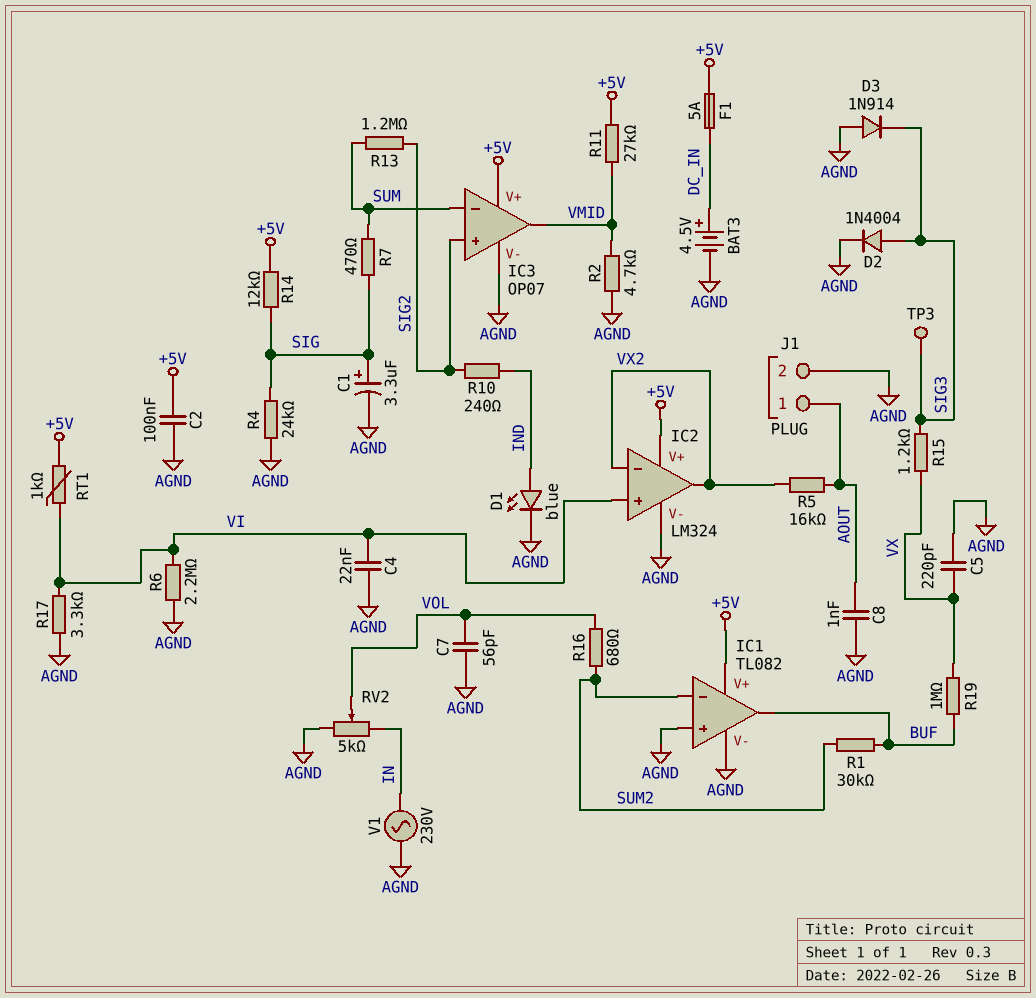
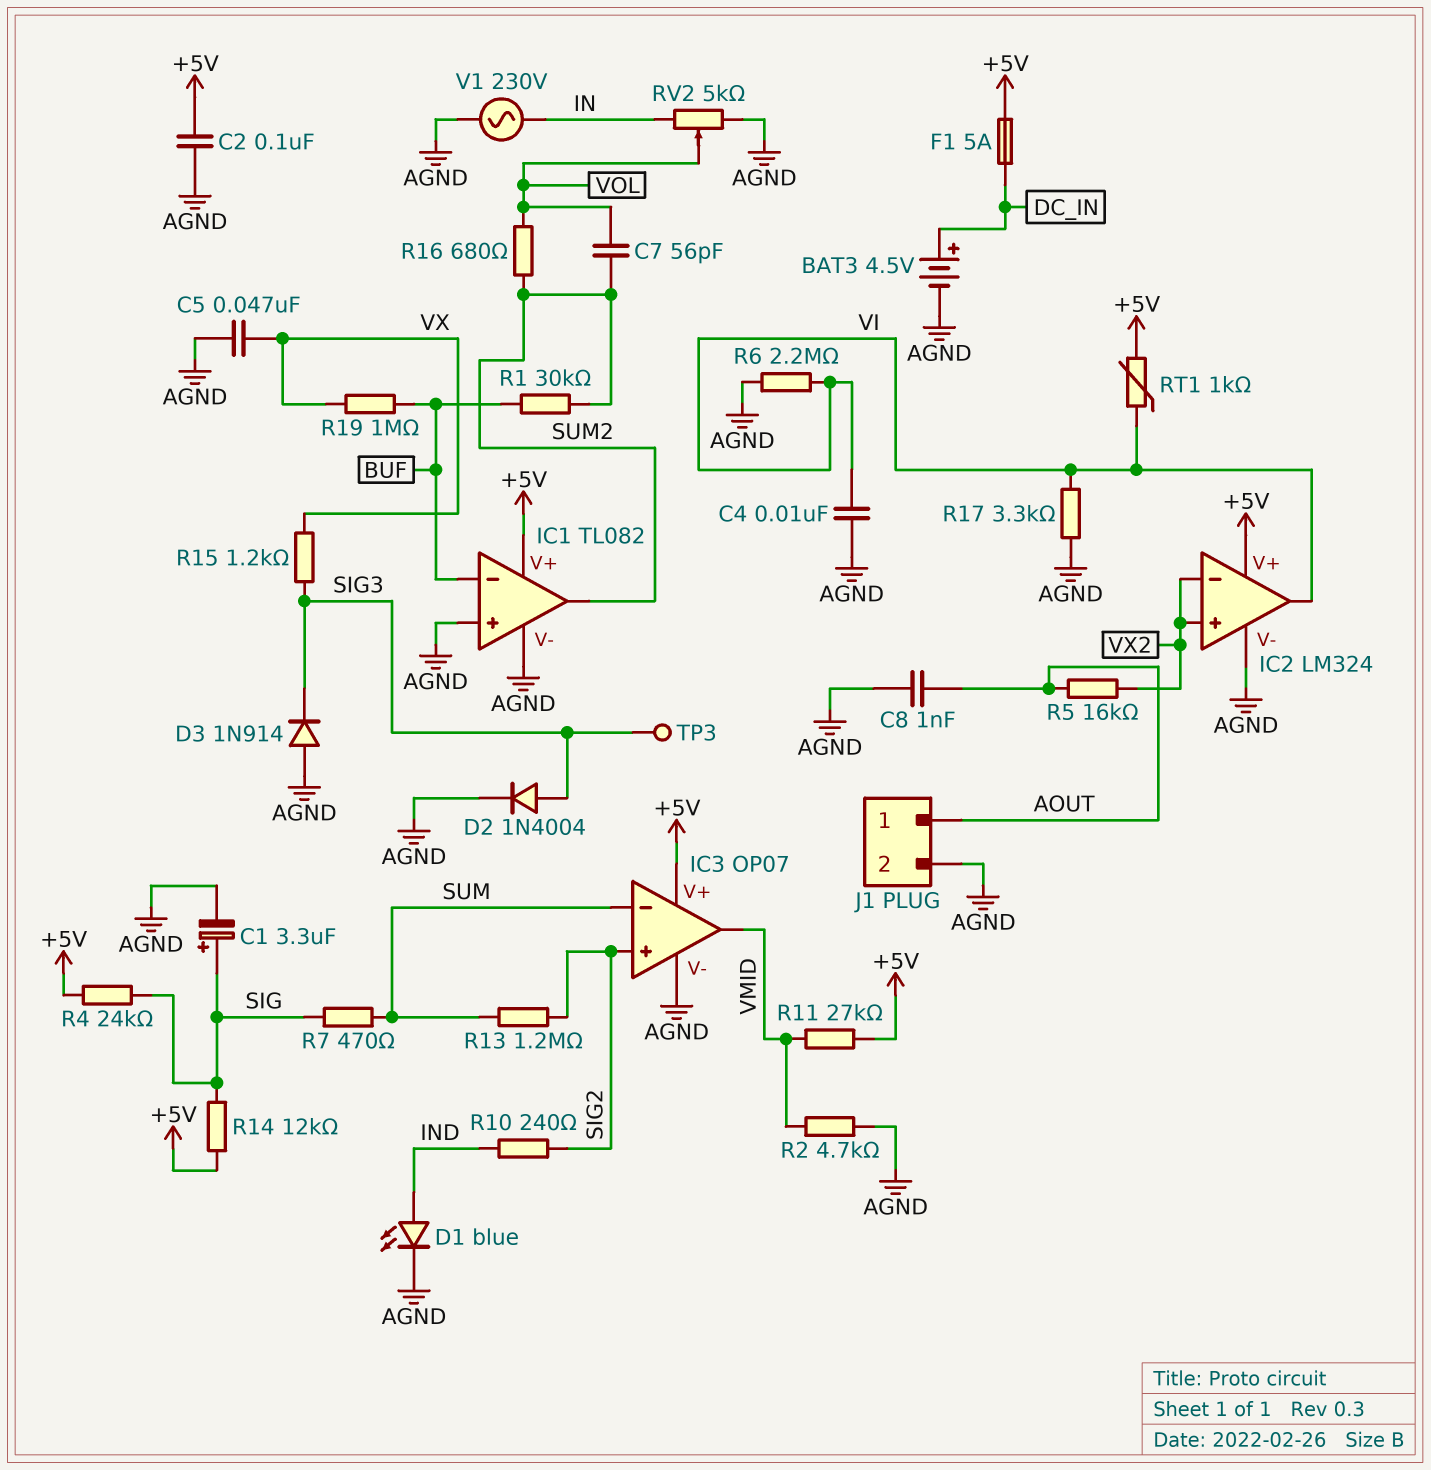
C4: 22nF (AGND, VI) -> 10nF (AGND, VI)
C5: 220pF (AGND, VX) -> 47nF (AGND, VX)
C7: 56pF (AGND, VOL) -> 56pF (SUM2, VOL)
IC1 pin in-: SUM2 -> BUF
IC1 pin out: BUF -> SUM2
IC2 pin in+: VI -> VX2
IC2 pin out: VX2 -> VI
R4: 24k (AGND, SIG) -> 24k (+5V, SIG)

